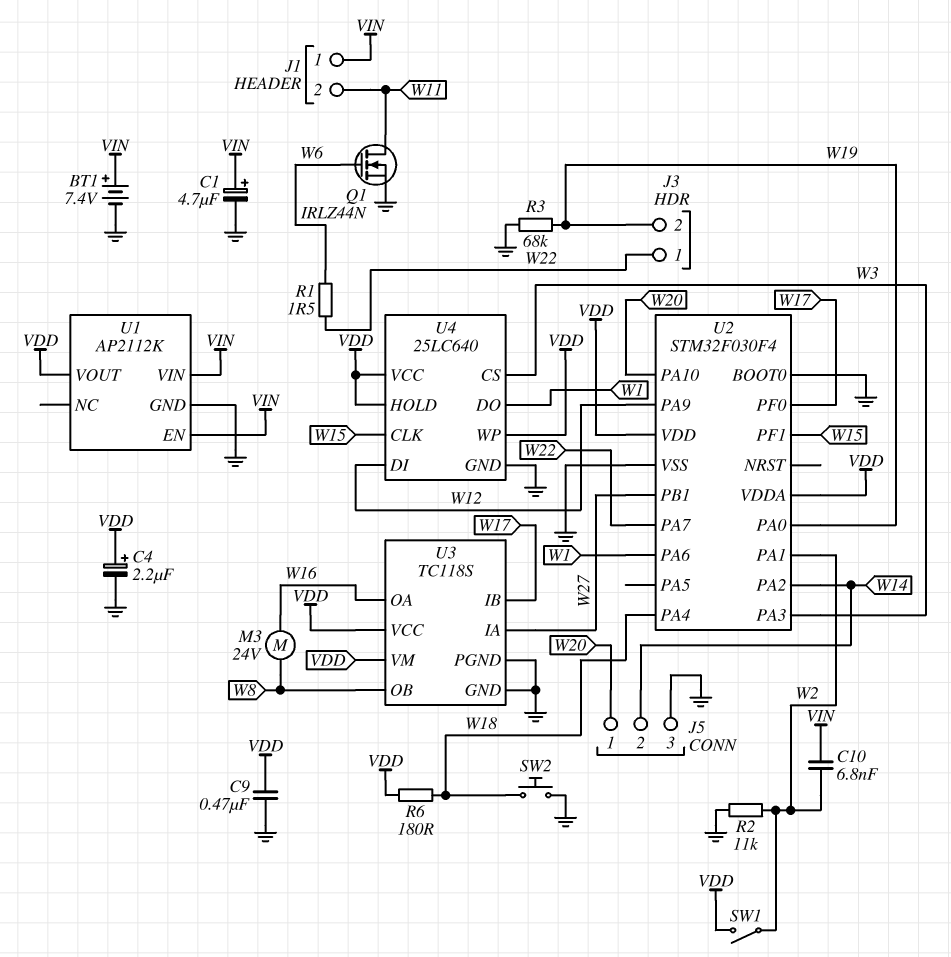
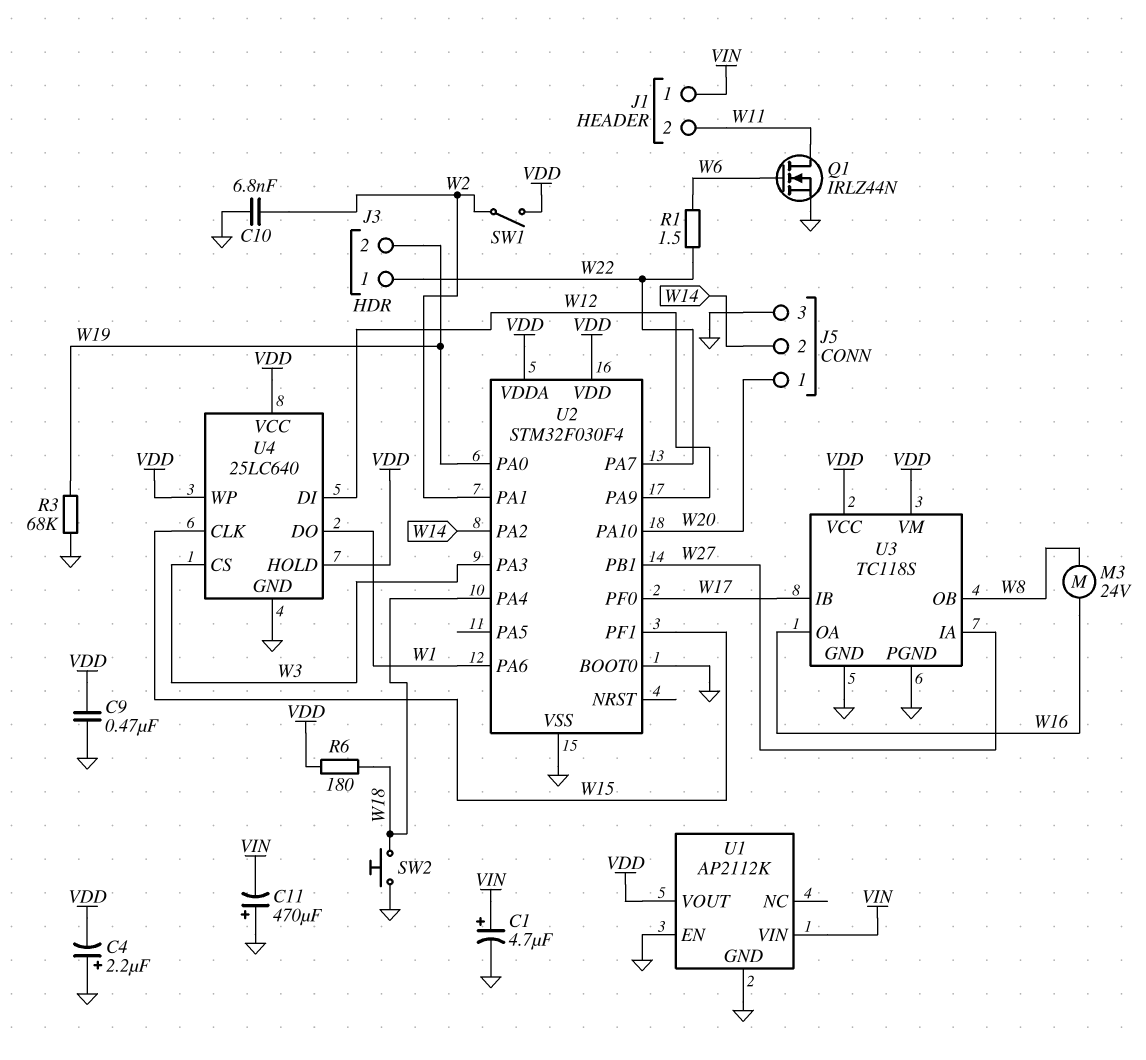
BT1: 7.4V (plus VIN, minus GND) -> none
C4: 2.2uF (plus VDD, minus GND) -> 2.2uF (plus GND, minus VDD)
C10: 6.8nF (VIN, W2) -> 6.8nF (GND, W2)
C11: none -> 470uF (plus GND, minus VIN)
R2: 11k (GND, W2) -> none
U1 pin EN: VIN -> GND

